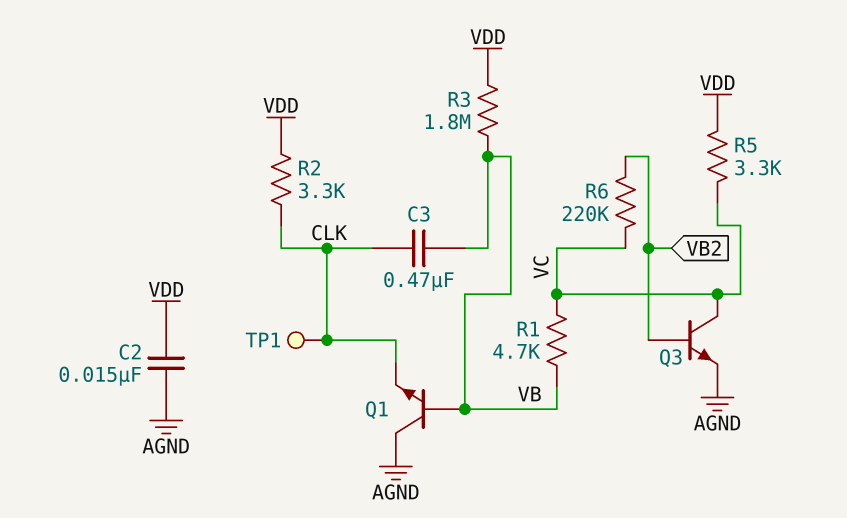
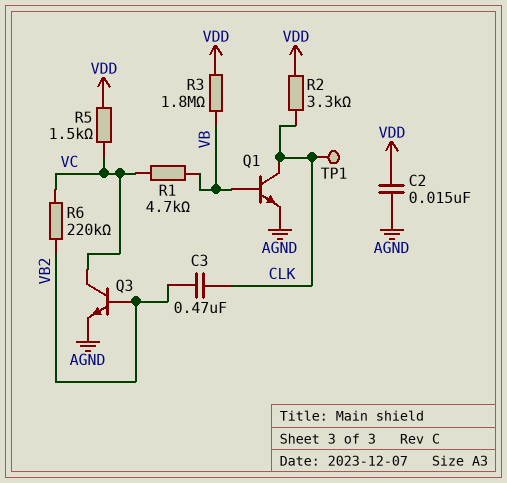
C3: 470nF (CLK, VB) -> 470nF (CLK, VB2)
Q1: NPN (B VB, C AGND, E CLK) -> NPN (B VB, C CLK, E AGND)
R5: 3.3k (VC, VDD) -> 1.5k (VC, VDD)

